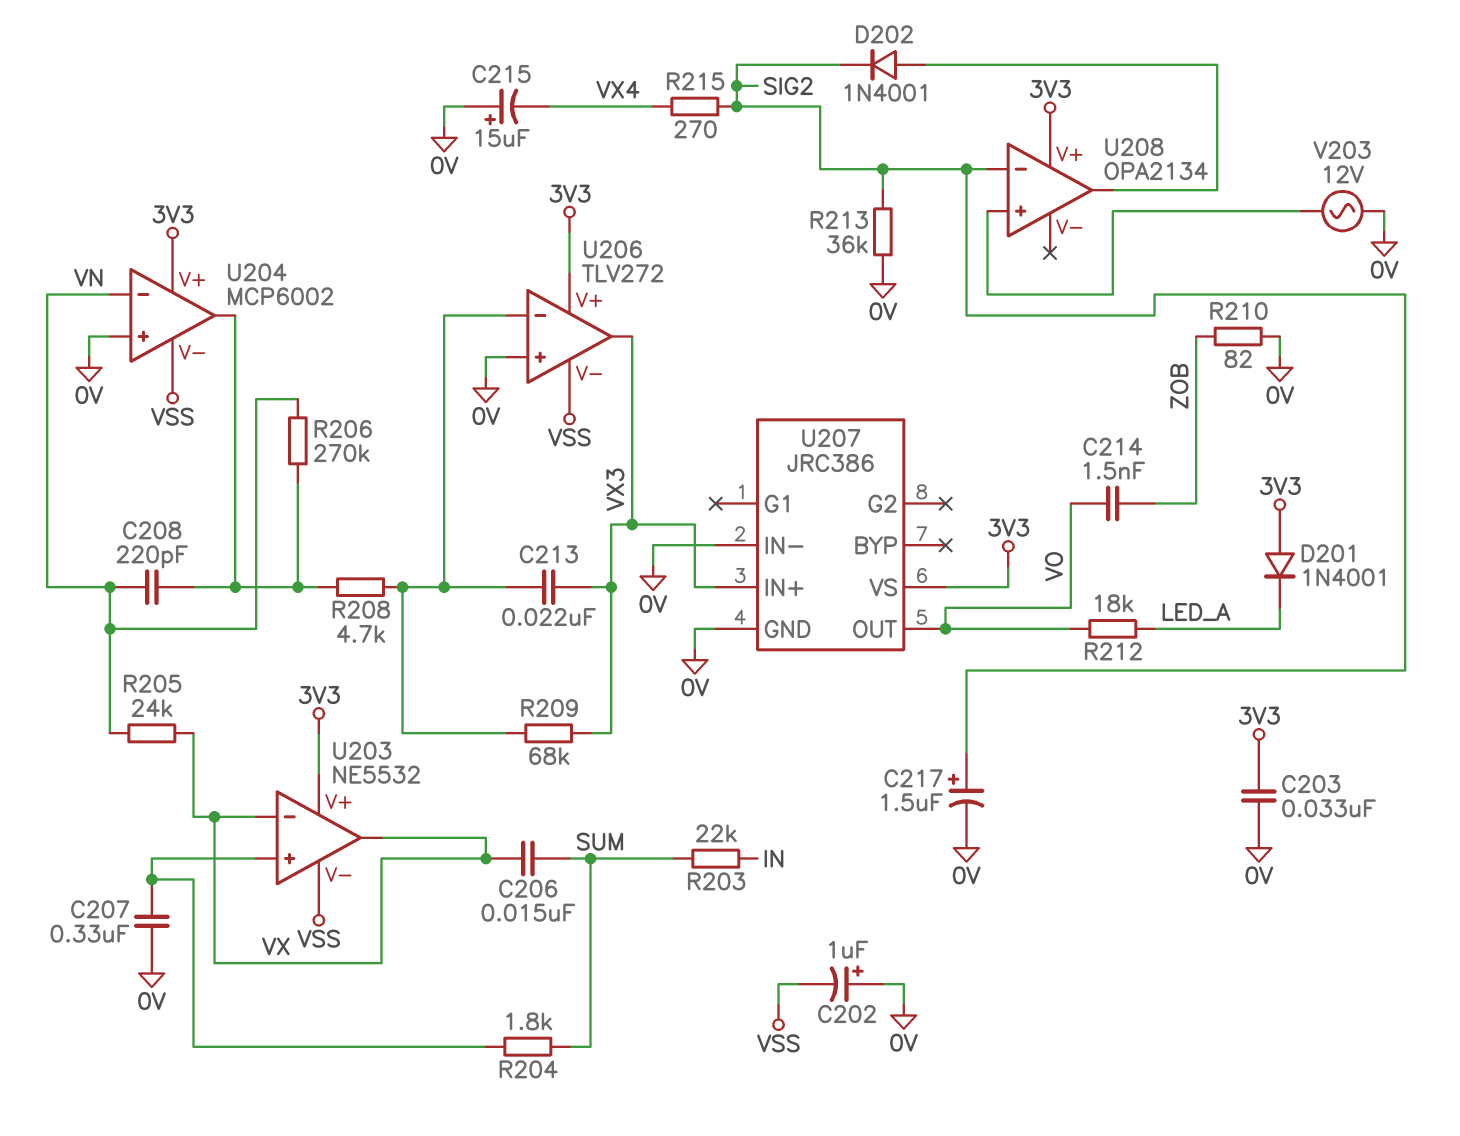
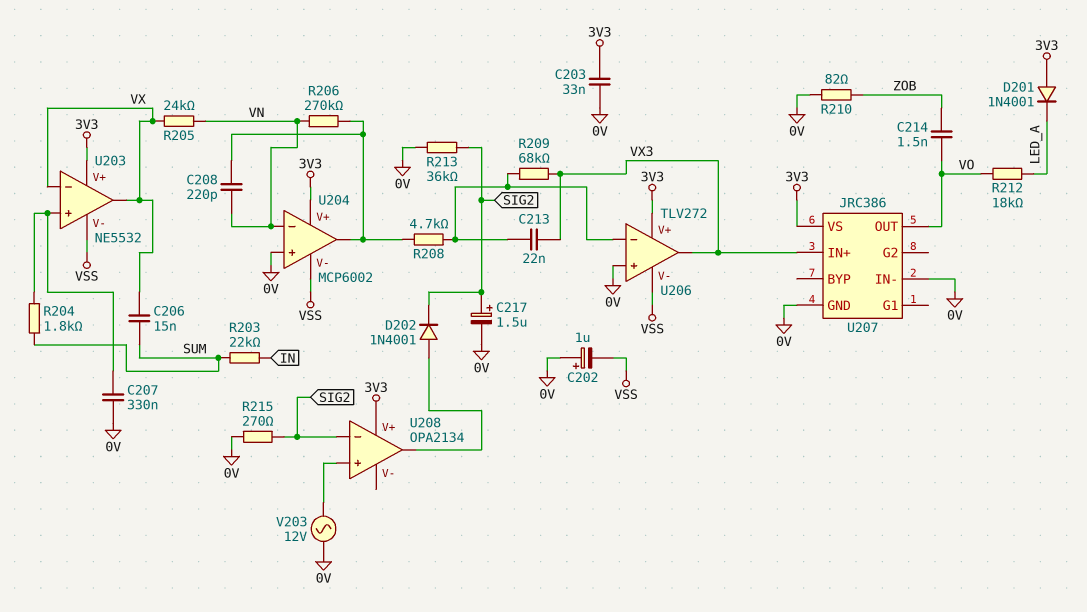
C215: 15uF (plus 0V, minus VX4) -> none
R215: 270 (SIG2, VX4) -> 270 (0V, SIG2)

